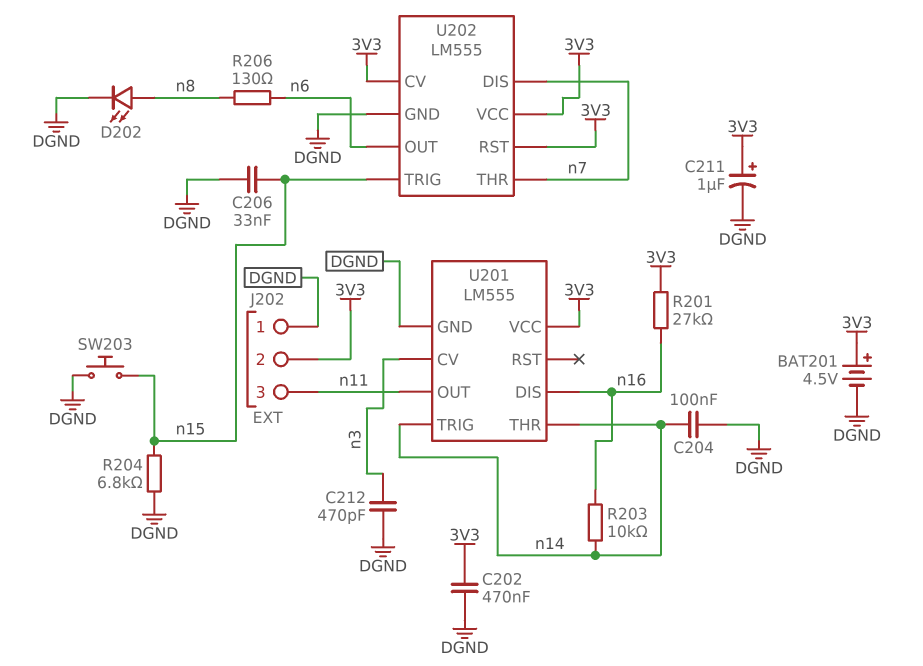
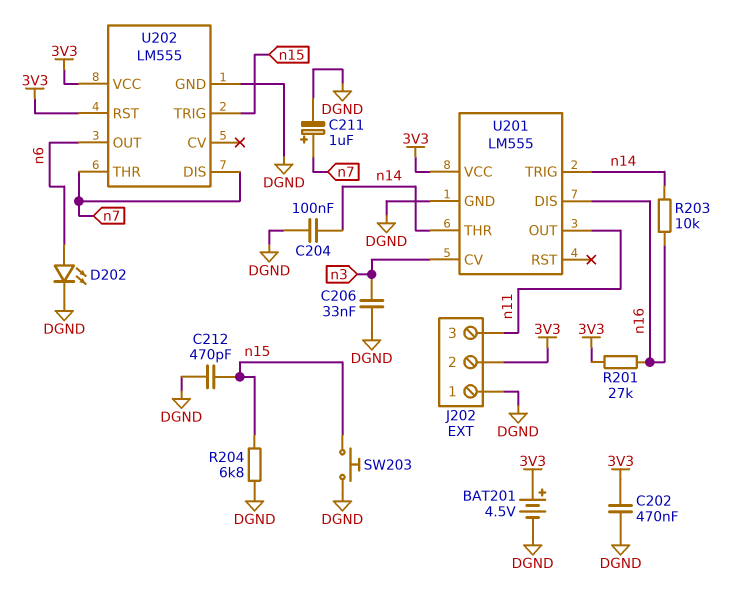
C206: 33nF (DGND, n15) -> 33nF (DGND, n3)
C211: 1uF (plus 3V3, minus DGND) -> 1uF (plus n7, minus DGND)
C212: 470pF (DGND, n3) -> 470pF (DGND, n15)
D202: LED (A n8, K DGND) -> LED (A n6, K DGND)
R206: 130 (n6, n8) -> none
U202 pin CV: 3V3 -> none

